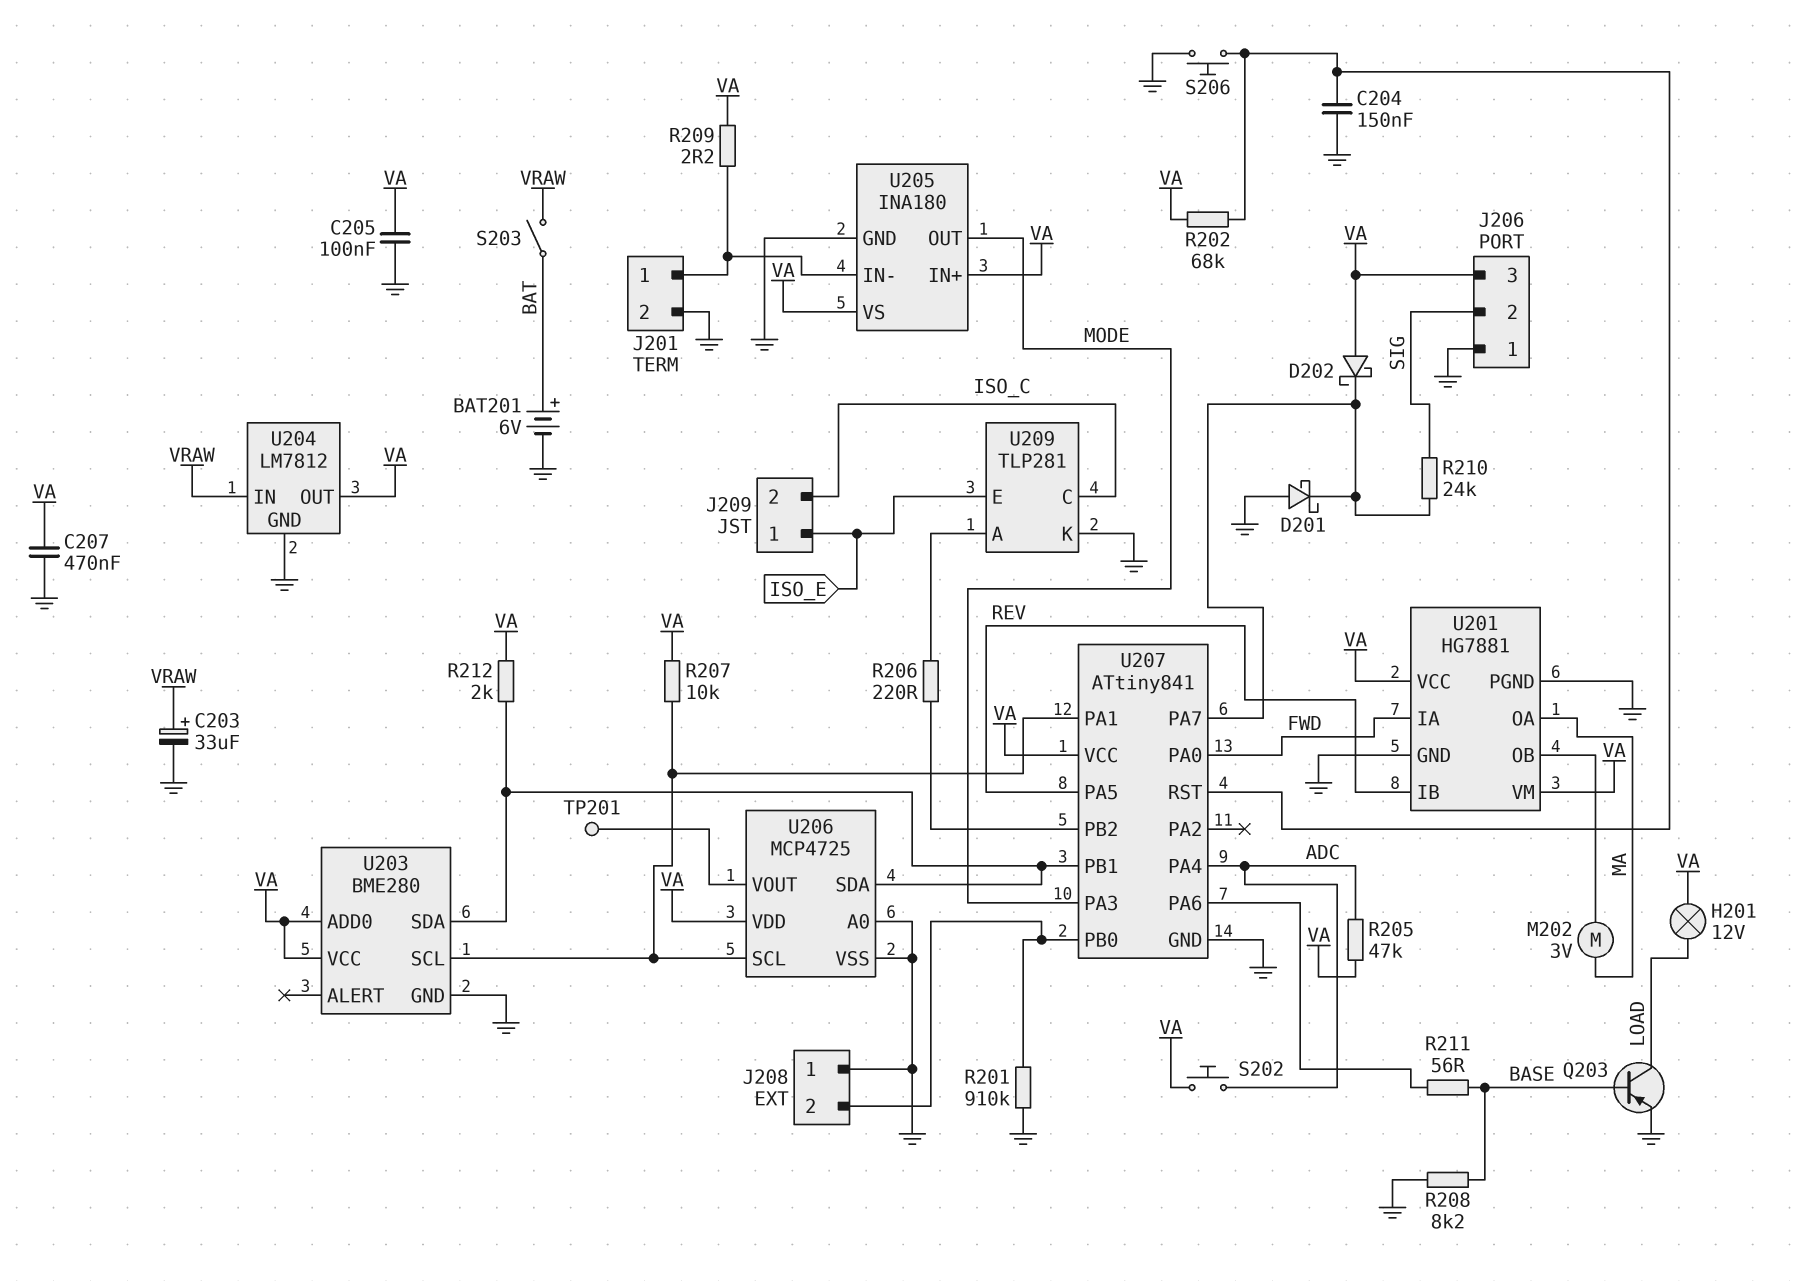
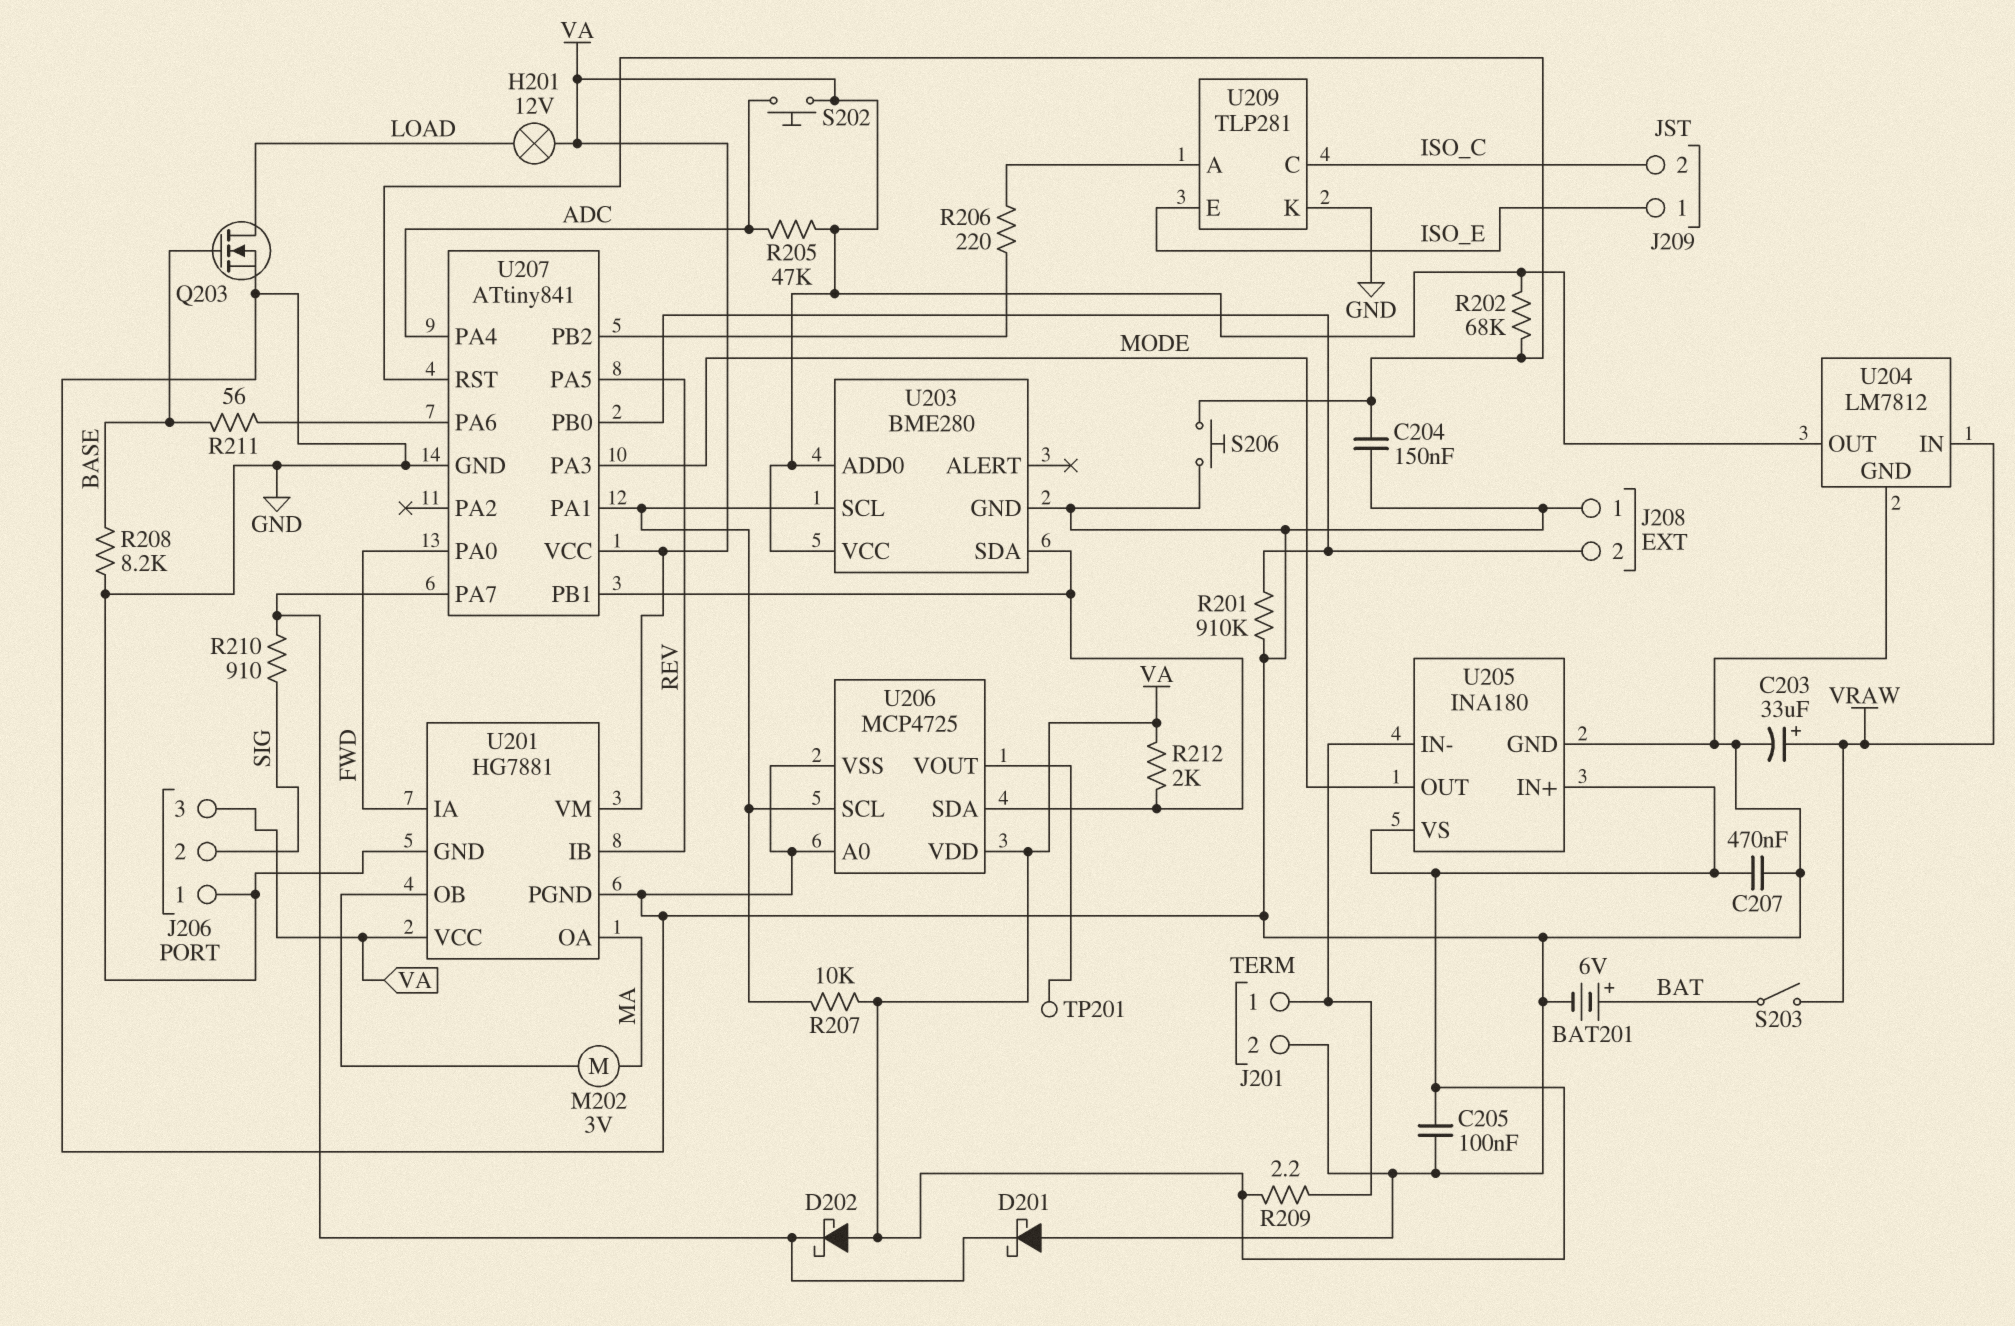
Q203: PNP (B BASE, C LOAD, E GND) -> NMOS (G BASE, D LOAD, S GND)
R210: 24k (SIG, U207/PA7) -> 910 (SIG, U207/PA7)

